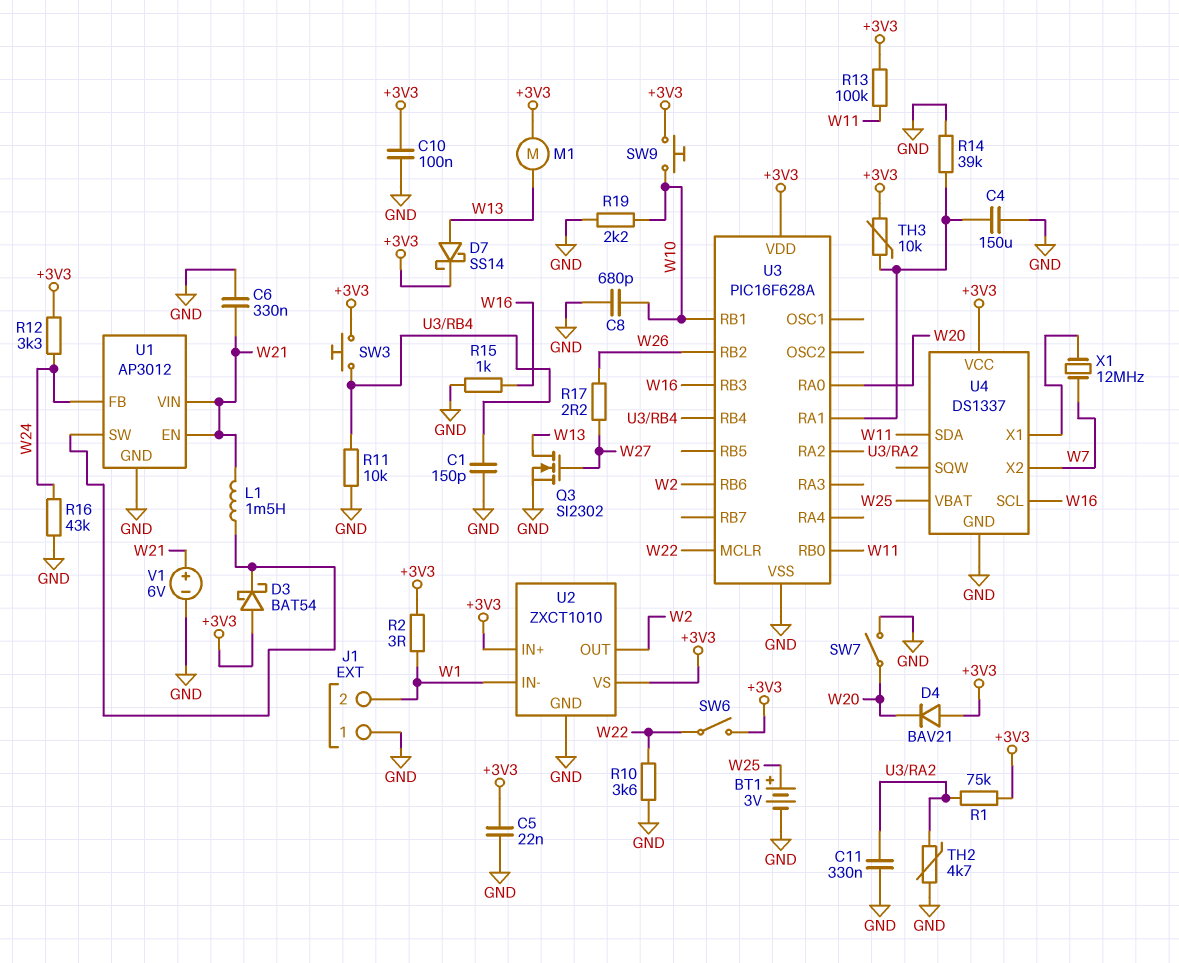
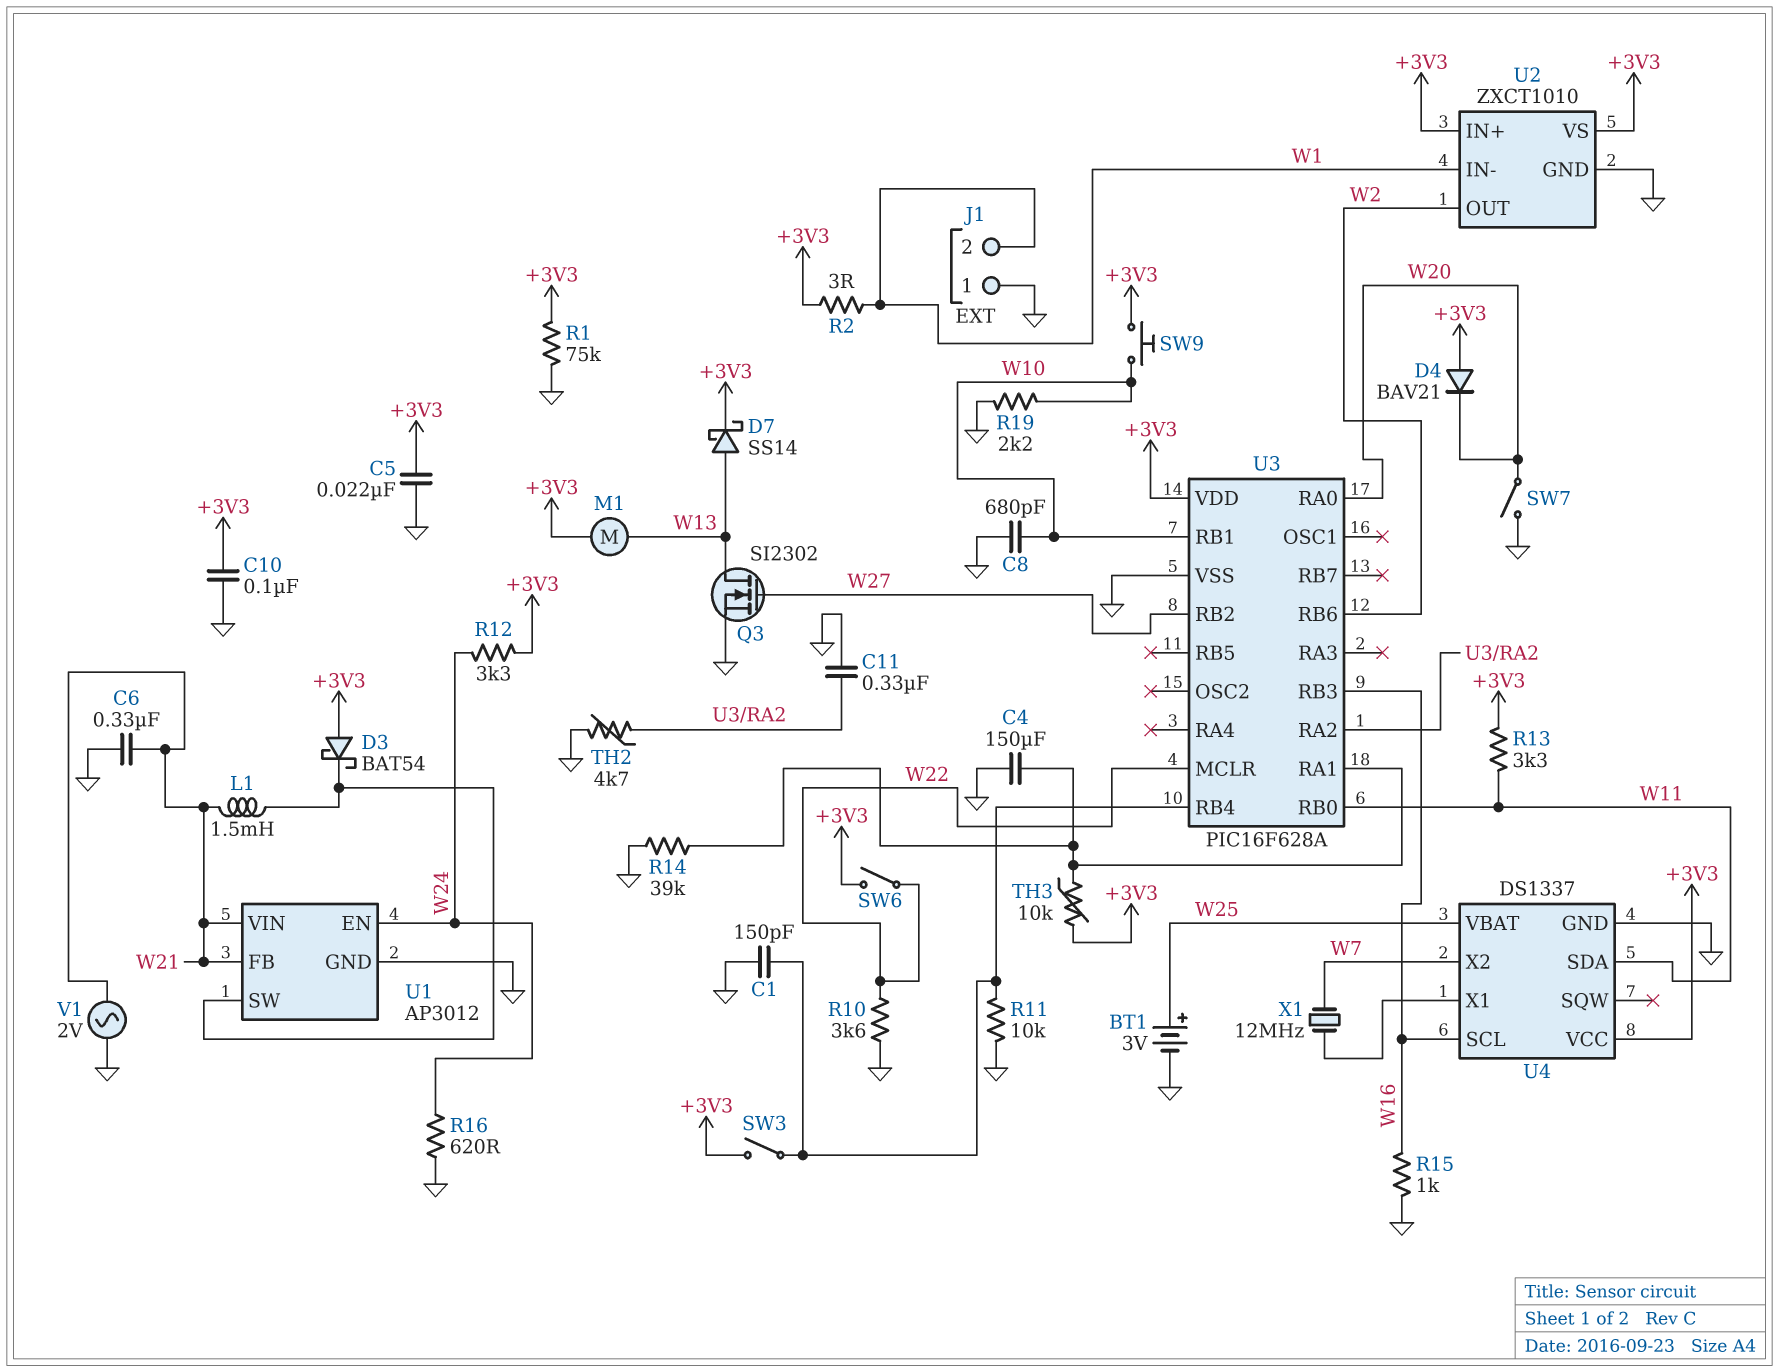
R1: 75k (+3V3, U3/RA2) -> 75k (+3V3, GND)
R13: 100k (+3V3, W11) -> 3.3k (+3V3, W11)
R16: 43k (GND, W24) -> 620 (GND, W24)
R17: 2.2 (W26, W27) -> none
SW3: button (+3V3, U3/RB4) -> switch (+3V3, U3/RB4)
U1 pin EN: W21 -> W24
U1 pin FB: W24 -> W21
U3 pin RB2: W26 -> W27
V1: 6V (plus W21, minus GND) -> AC 2V (GND, W21)

